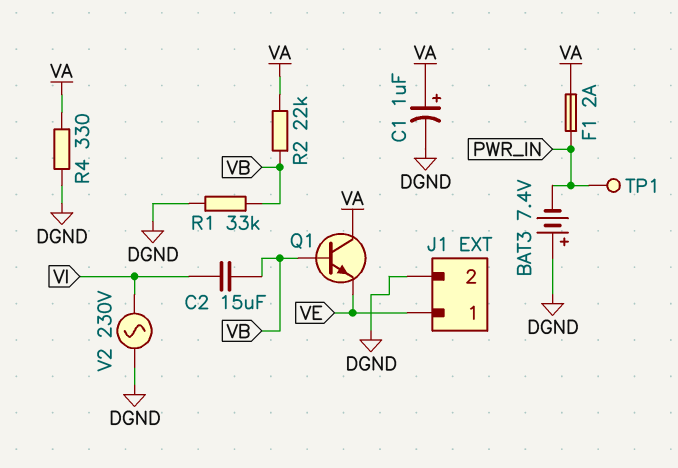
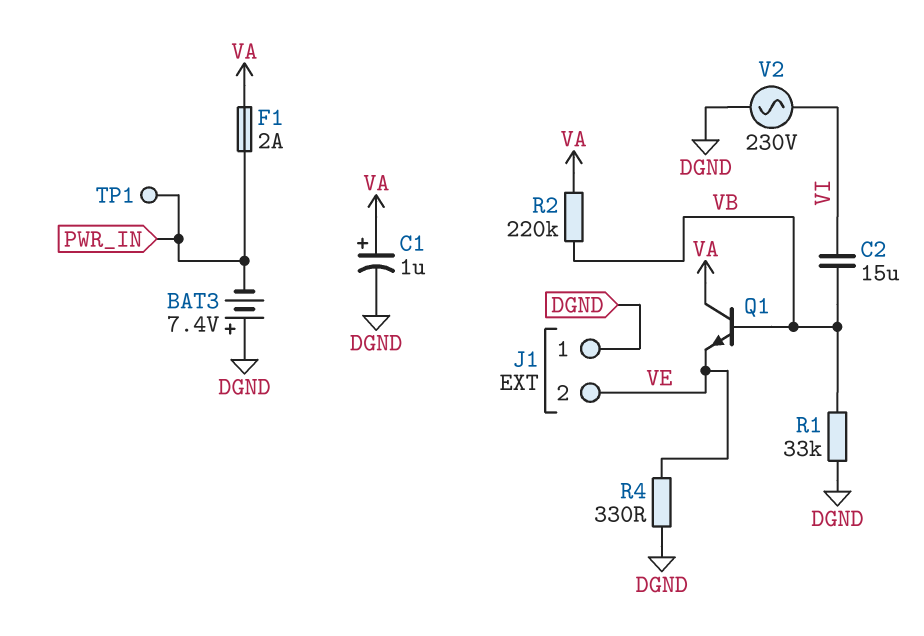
J1 pin 1: VE -> DGND
J1 pin 2: DGND -> VE
R2: 22k (VA, VB) -> 220k (VA, VB)
R4: 330 (DGND, VA) -> 330 (DGND, VE)

